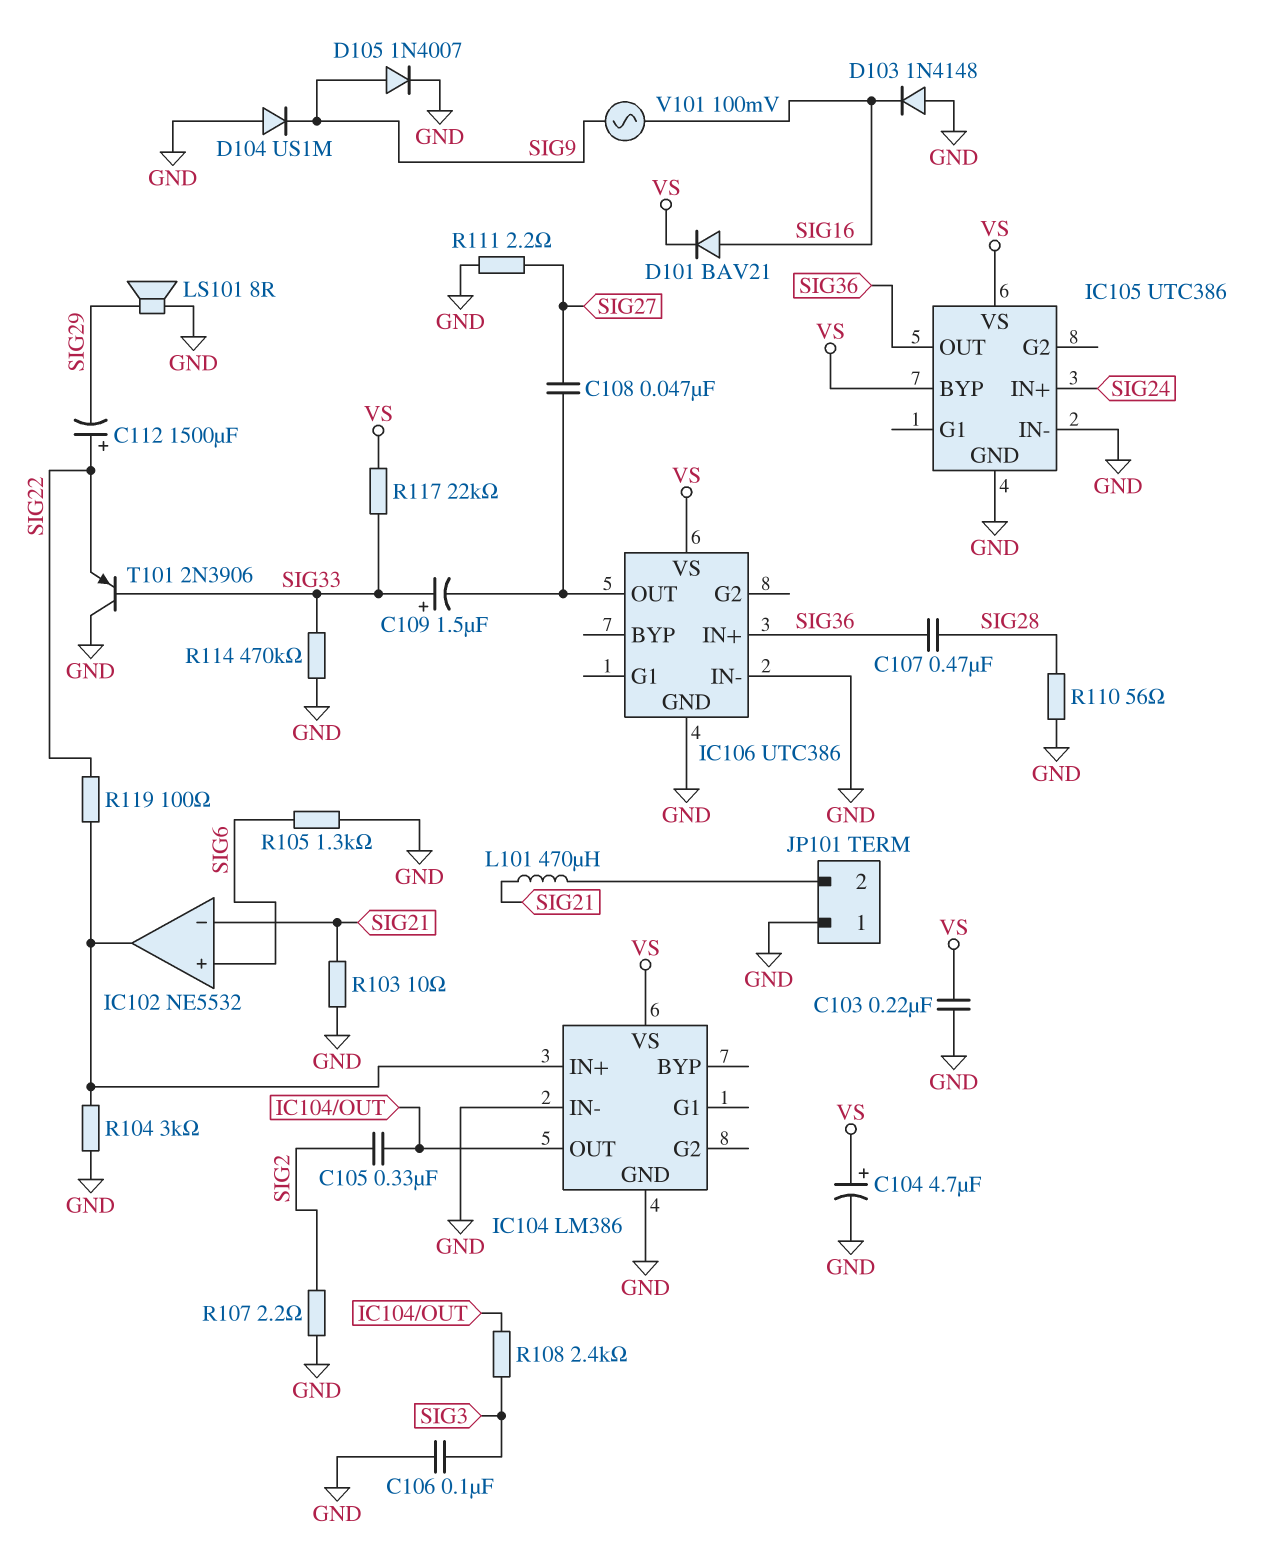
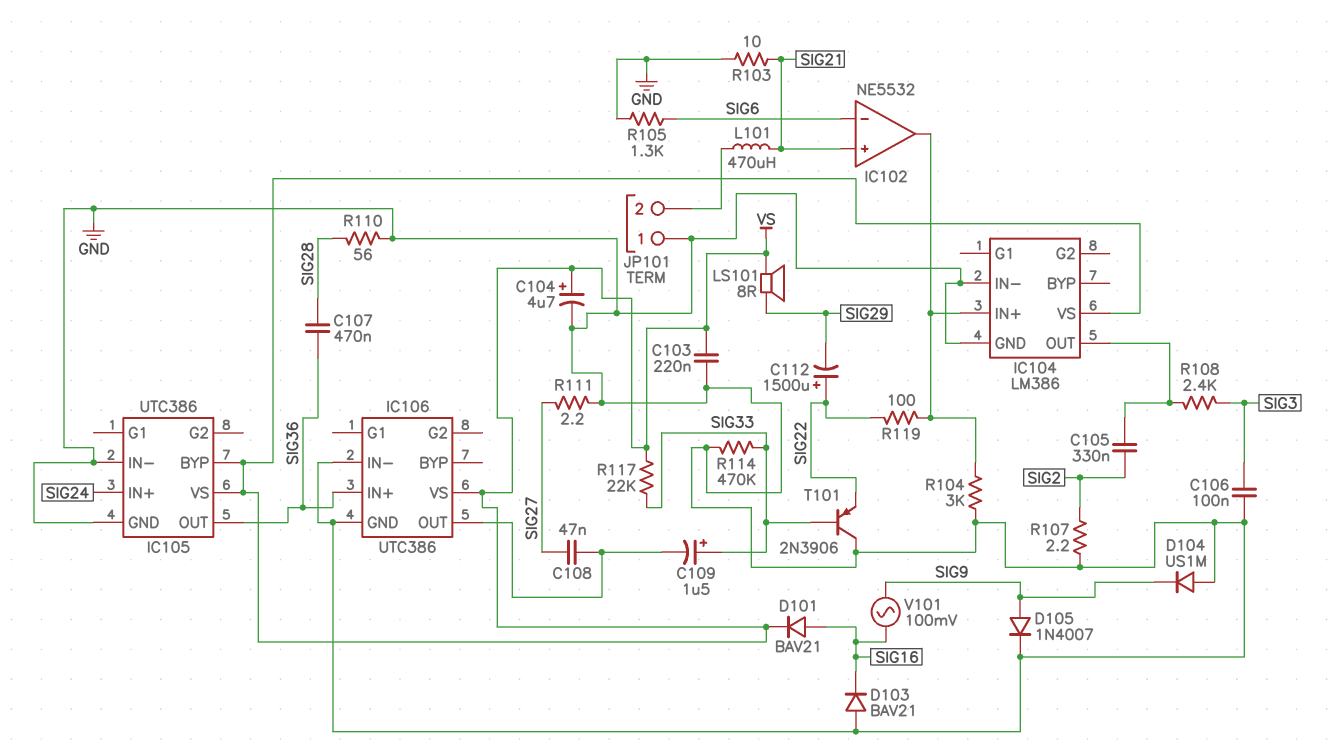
D103: diode 1N4148 (A GND, K SIG16) -> diode BAV21 (A GND, K SIG16)
IC102 pin in+: SIG6 -> SIG21
IC102 pin in-: SIG21 -> SIG6
LS101: speaker 8R (GND, SIG29) -> speaker 8R (SIG29, VS)

